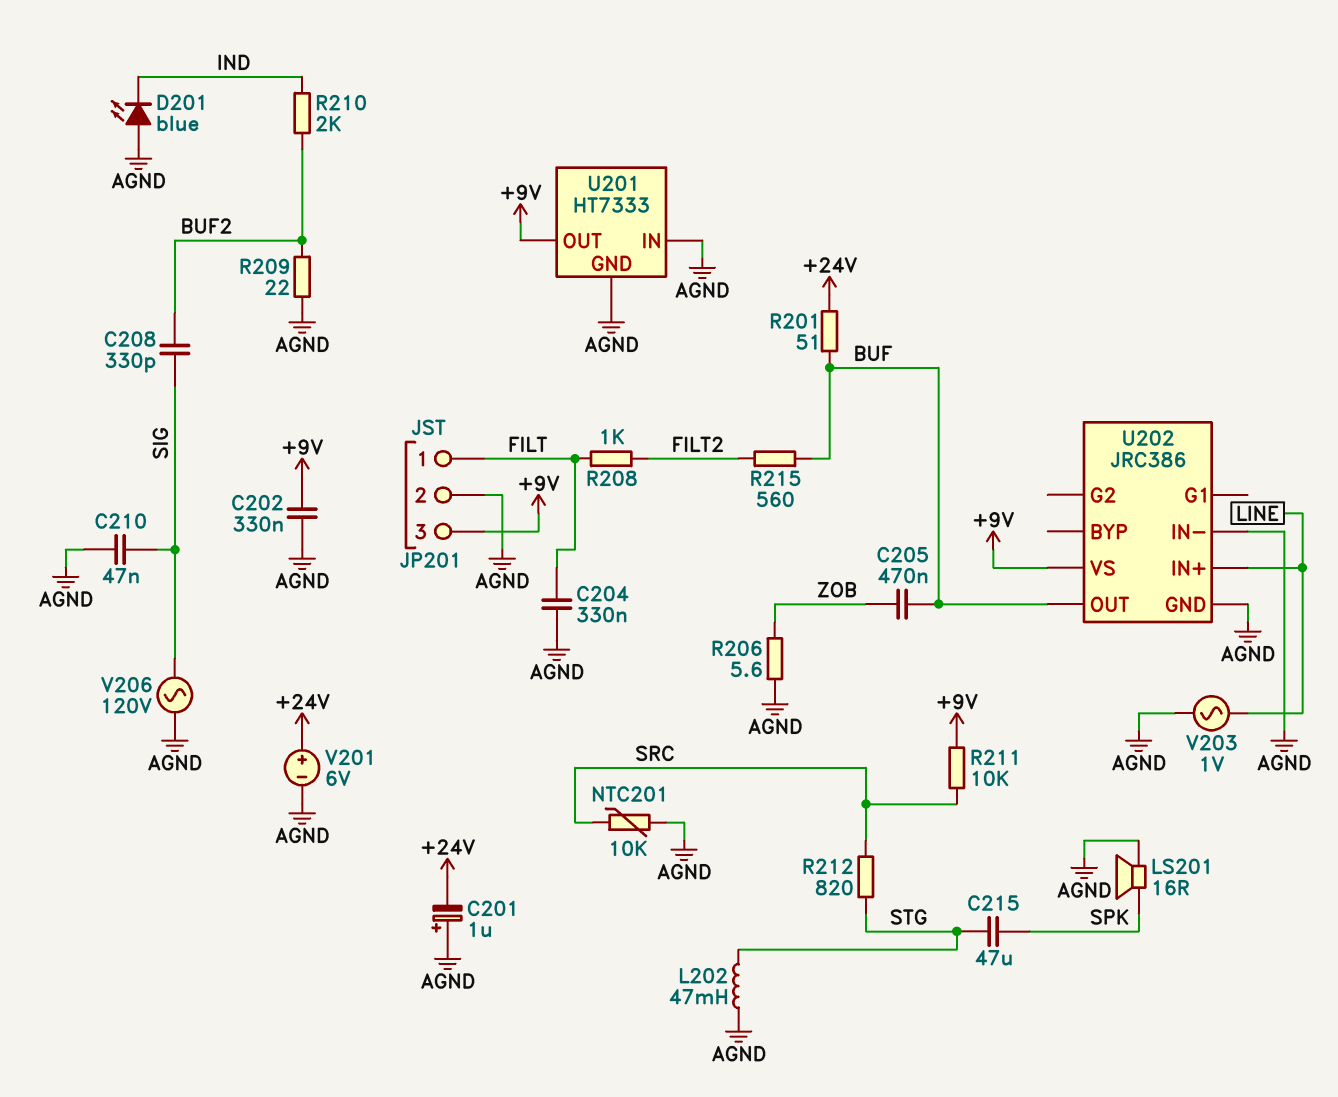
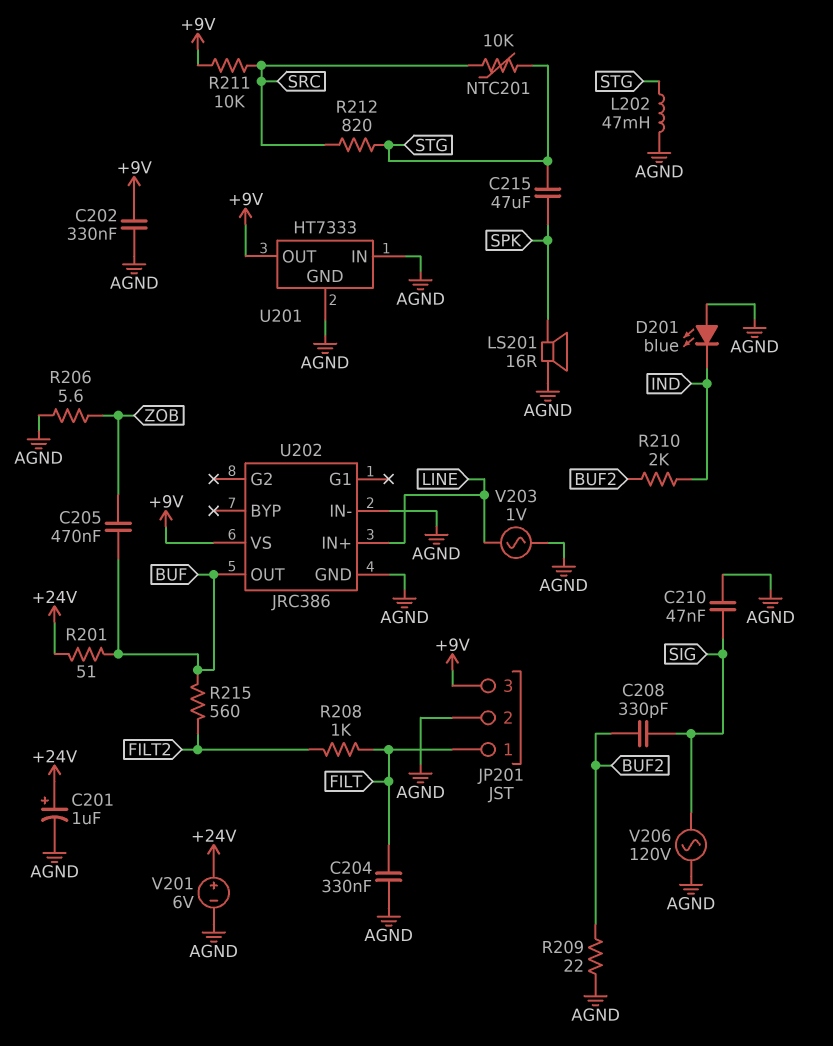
C201: 1uF (plus AGND, minus +24V) -> 1uF (plus +24V, minus AGND)
NTC201: 10k (AGND, SRC) -> 10k (SRC, STG)

